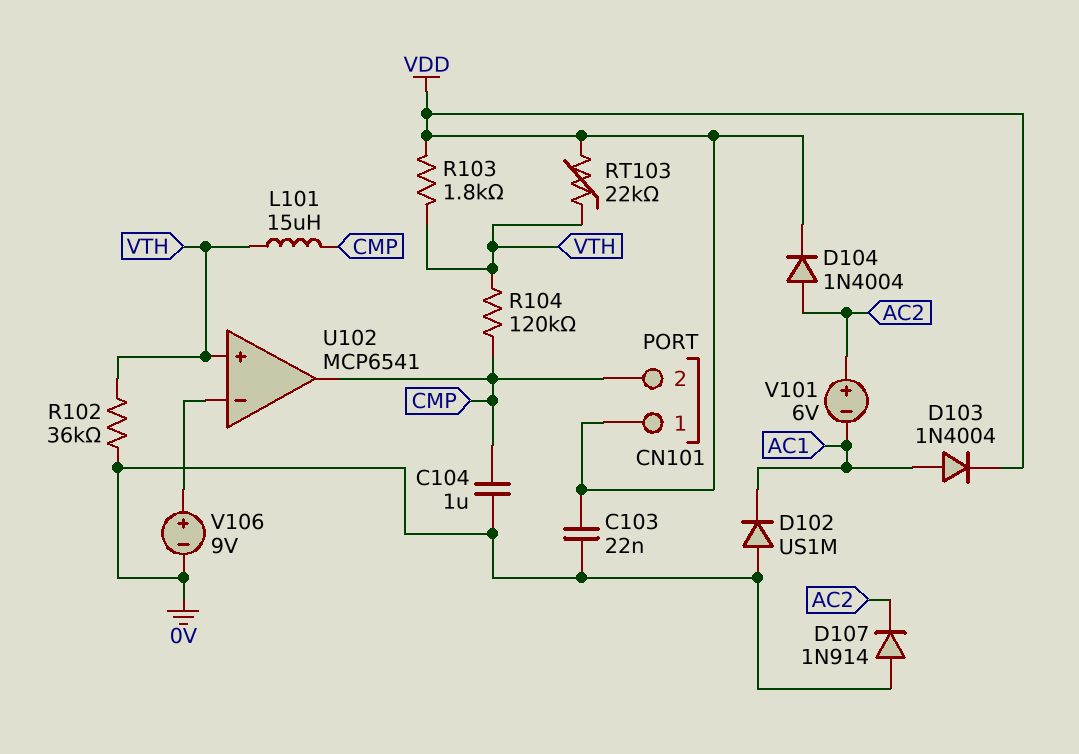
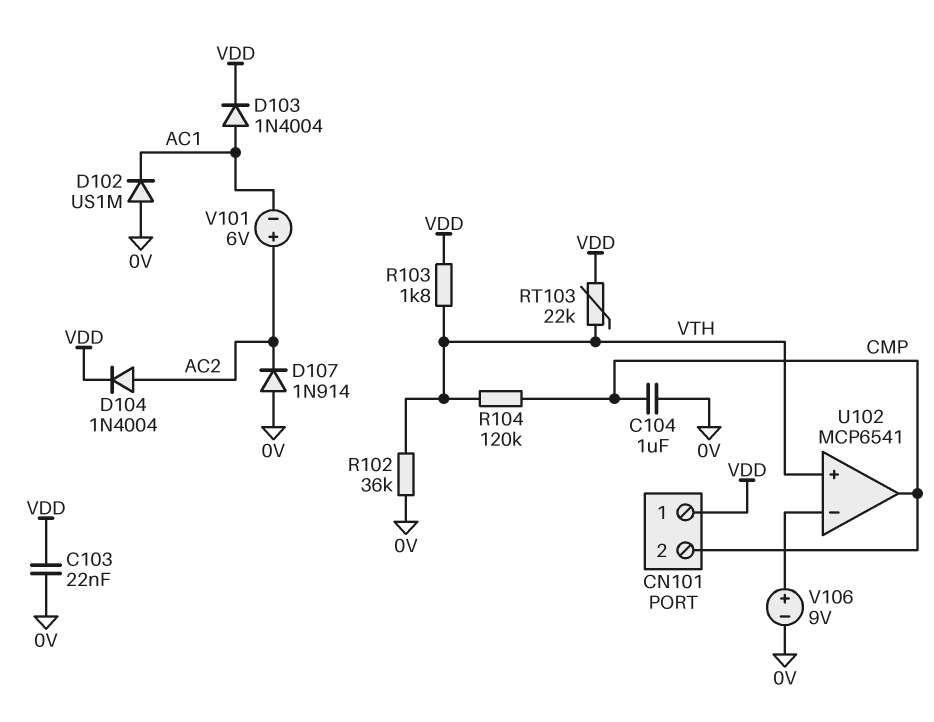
L101: 15uH (CMP, VTH) -> none

